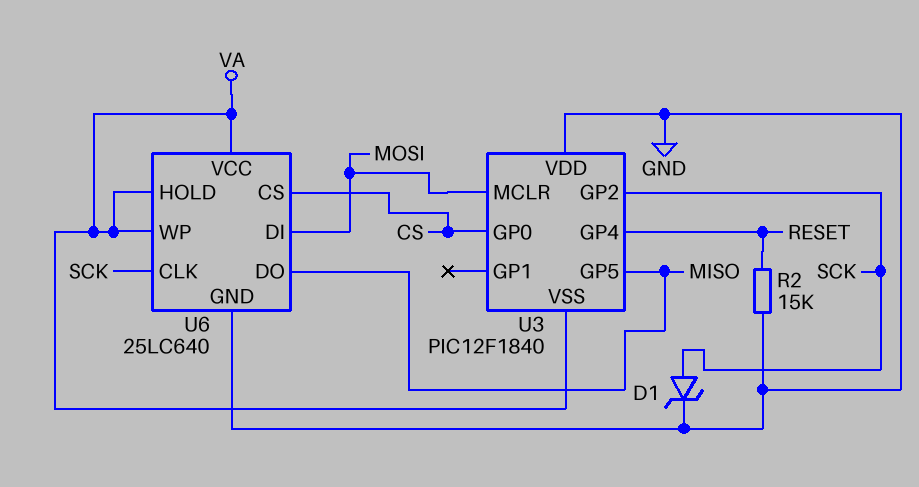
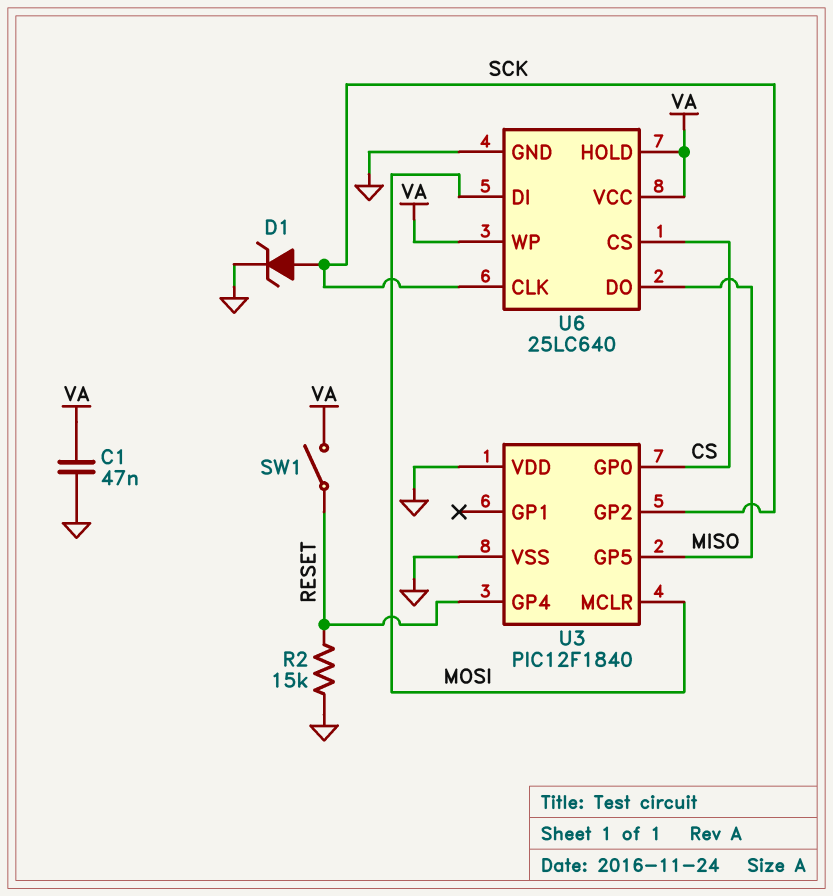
C1: none -> 47nF (GND, VA)
SW1: none -> switch (RESET, VA)
U3 pin VSS: VA -> GND

